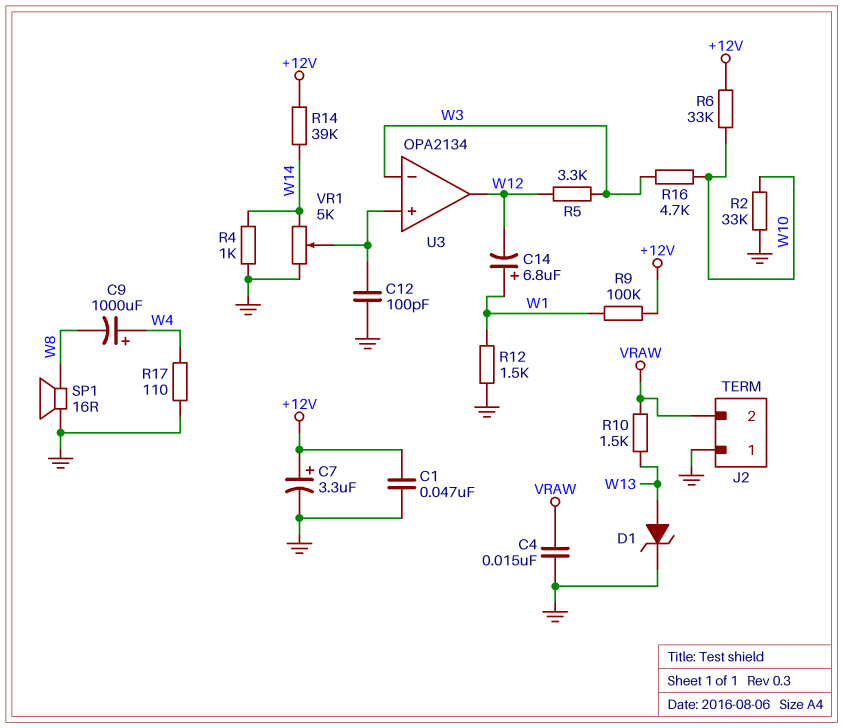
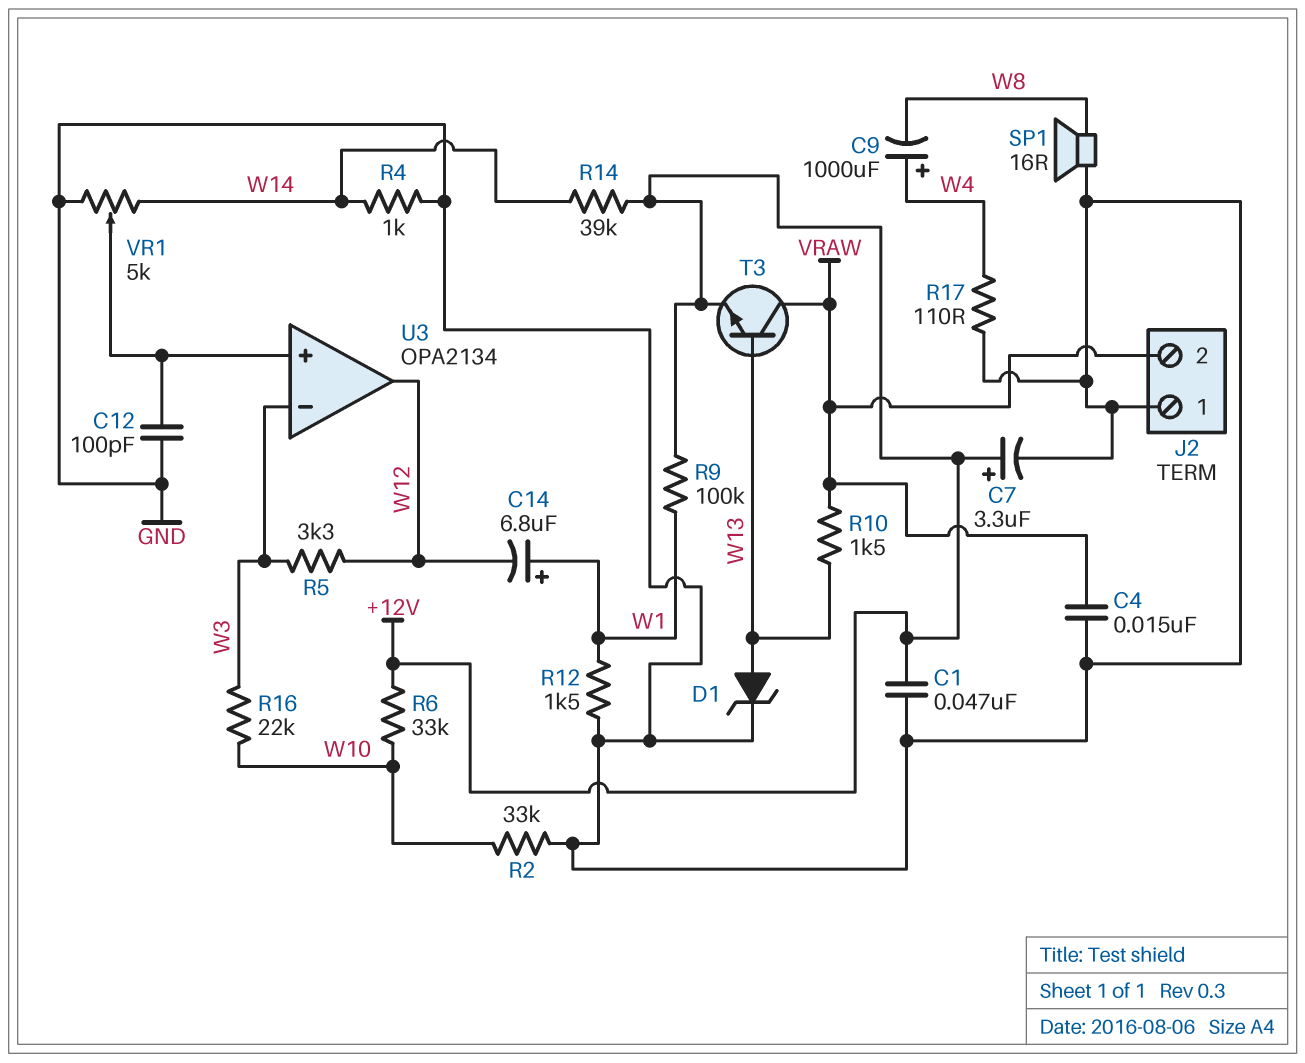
R16: 4.7k (W3, W10) -> 22k (W3, W10)
T3: none -> NPN (B W13, C VRAW, E +12V)

